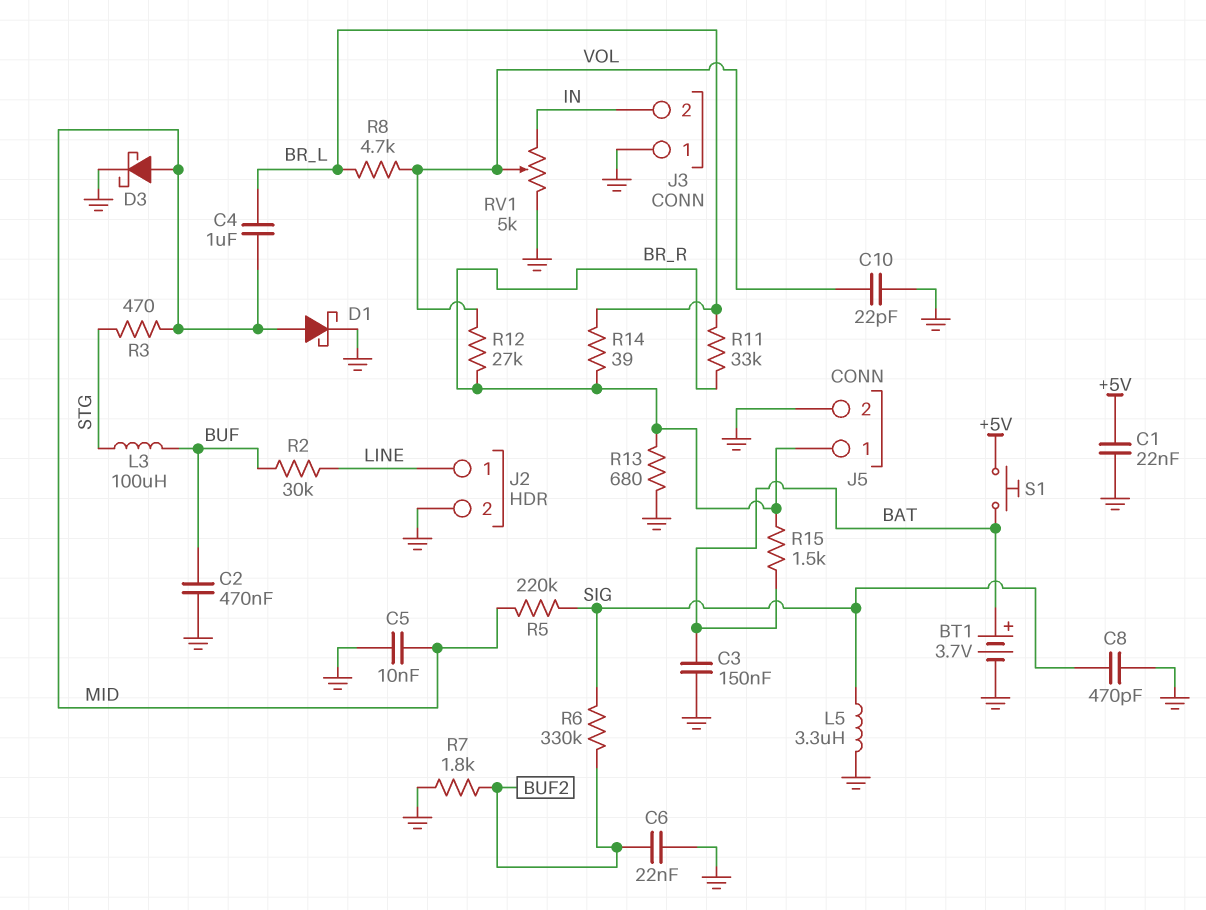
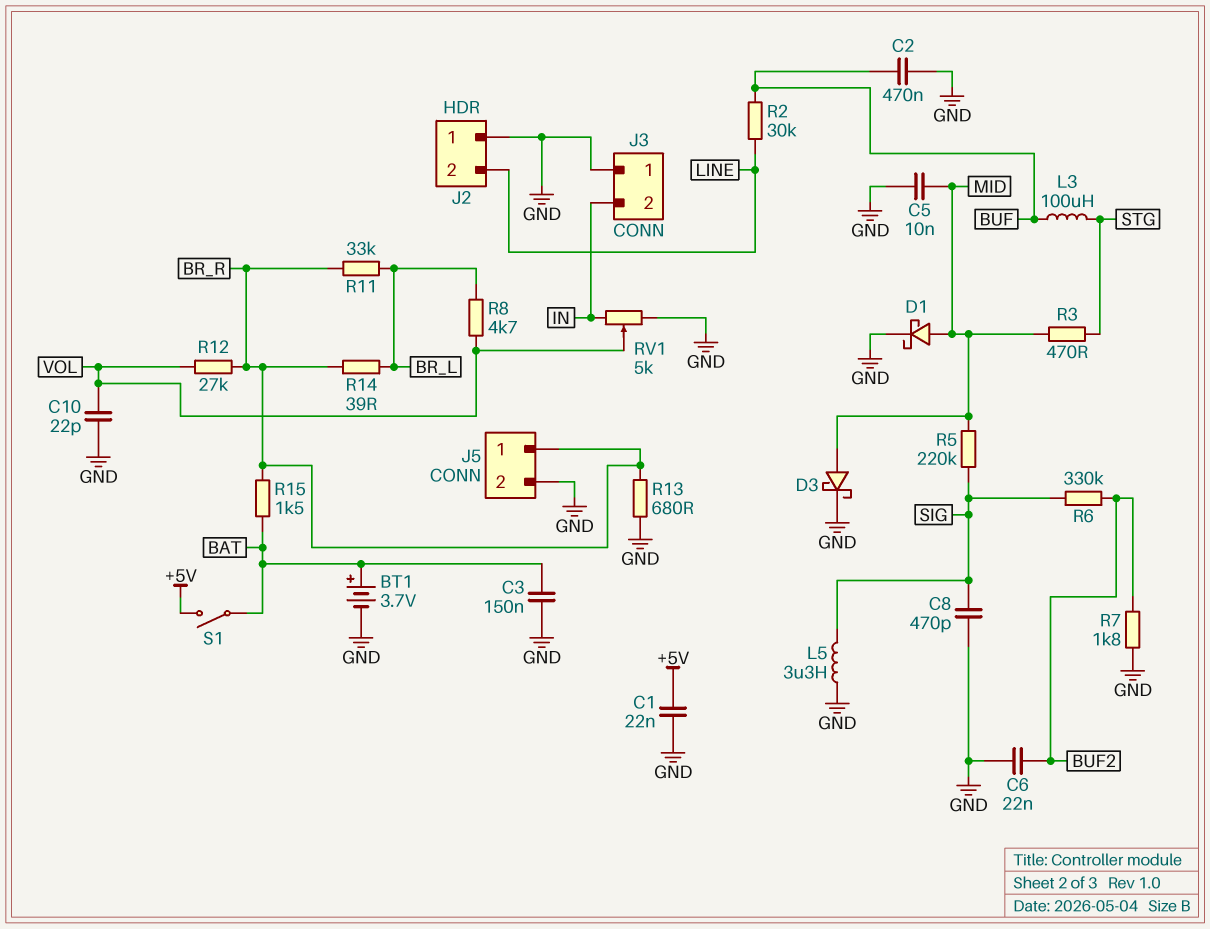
C4: 1uF (BR_L, MID) -> none
J2 pin 1: LINE -> GND
J2 pin 2: GND -> LINE
S1: button (+5V, BAT) -> switch (+5V, BAT)

